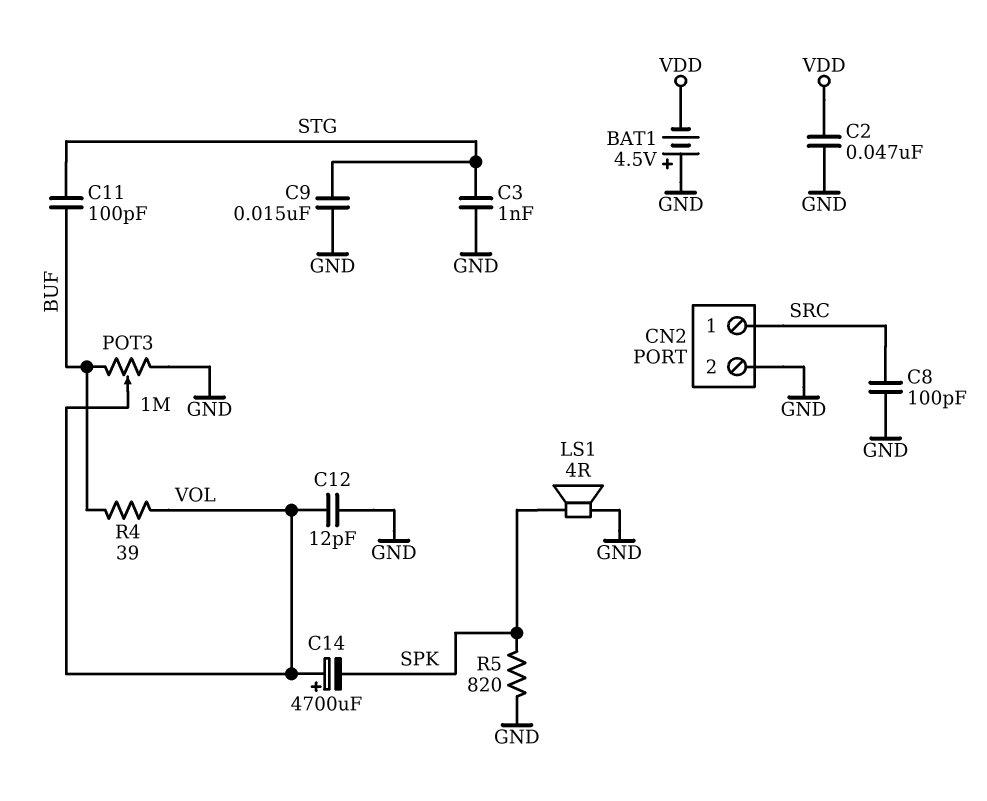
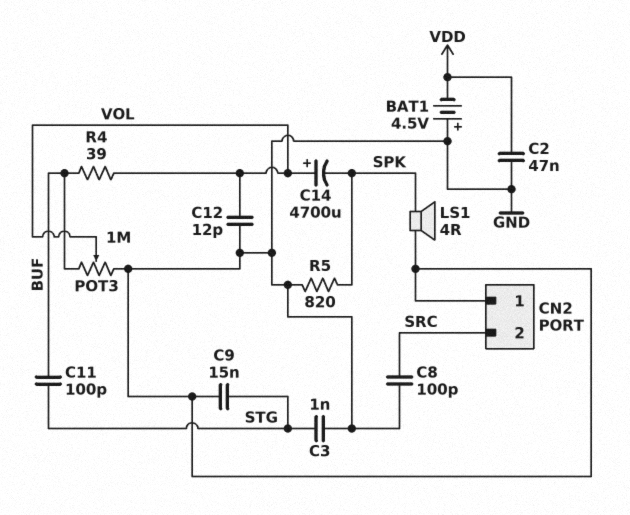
CN2 pin 1: SRC -> GND
CN2 pin 2: GND -> SRC

